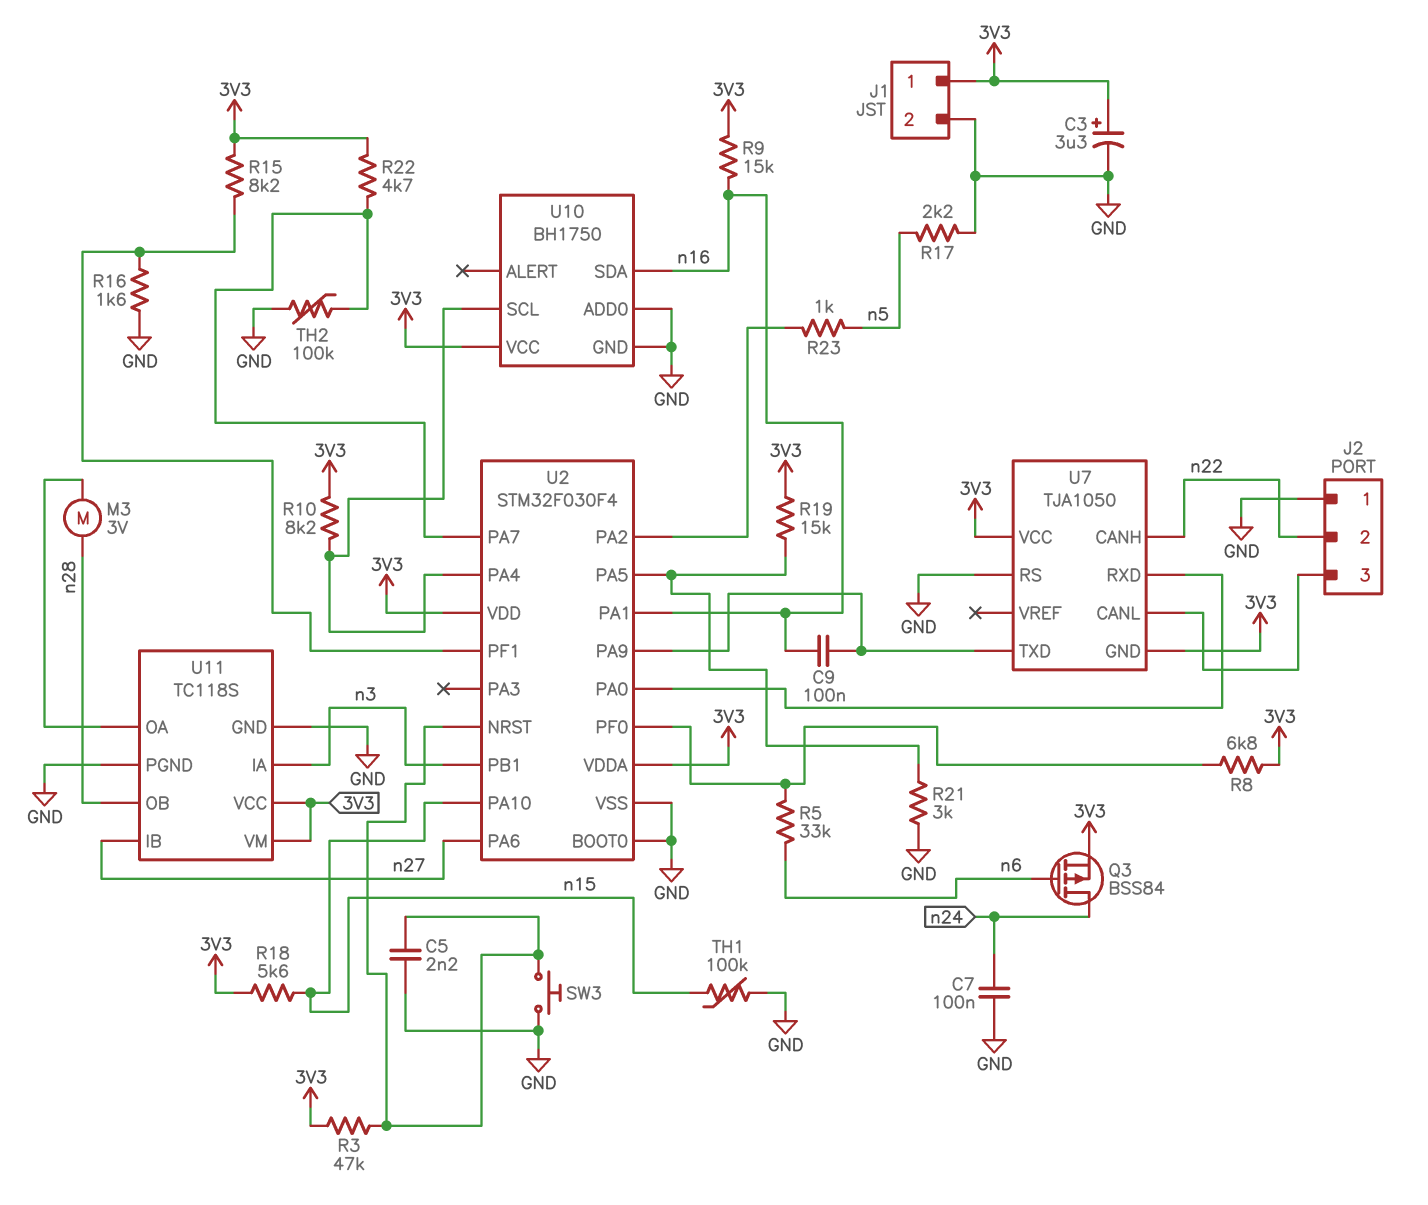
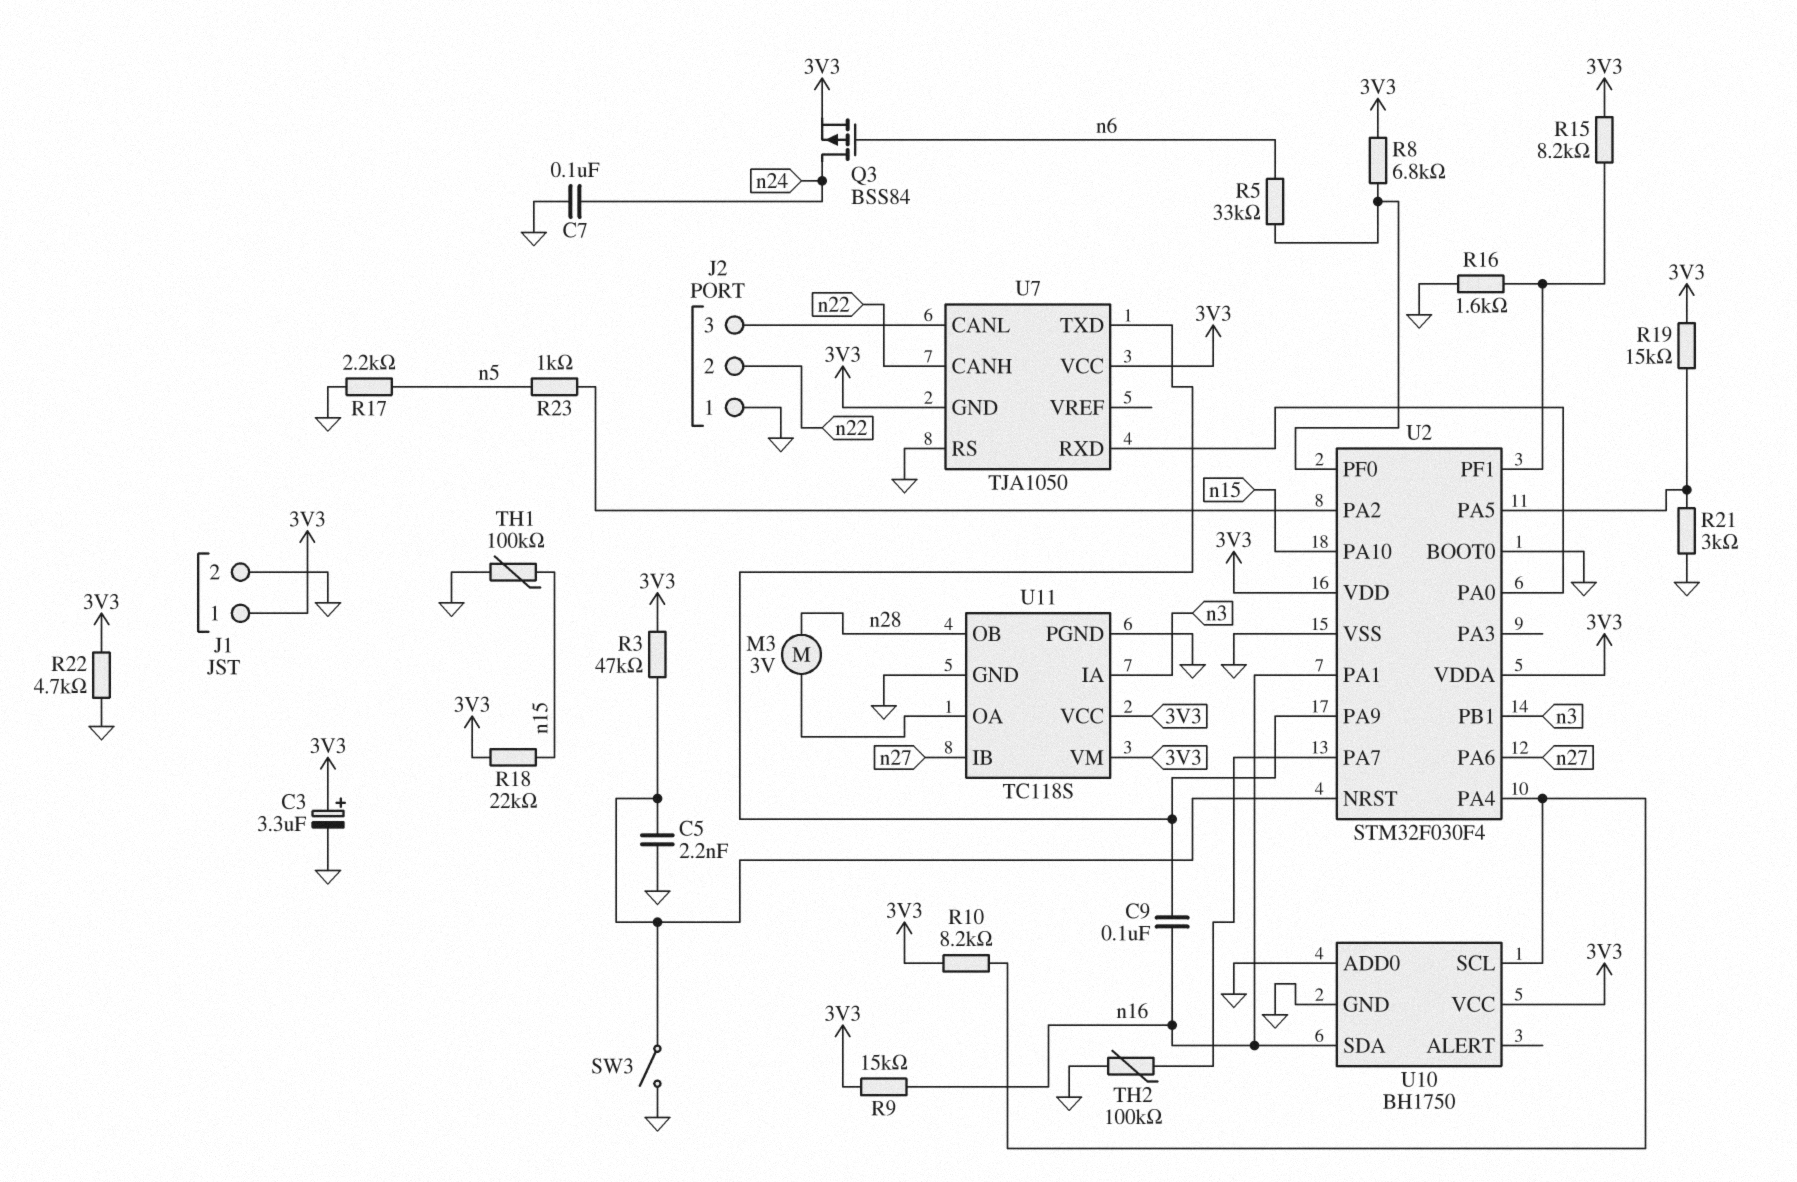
R18: 5.6k (3V3, n15) -> 22k (3V3, n15)
R22: 4.7k (3V3, U2/PA7) -> 4.7k (3V3, GND)
SW3: button (GND, U2/NRST) -> switch (GND, U2/NRST)

